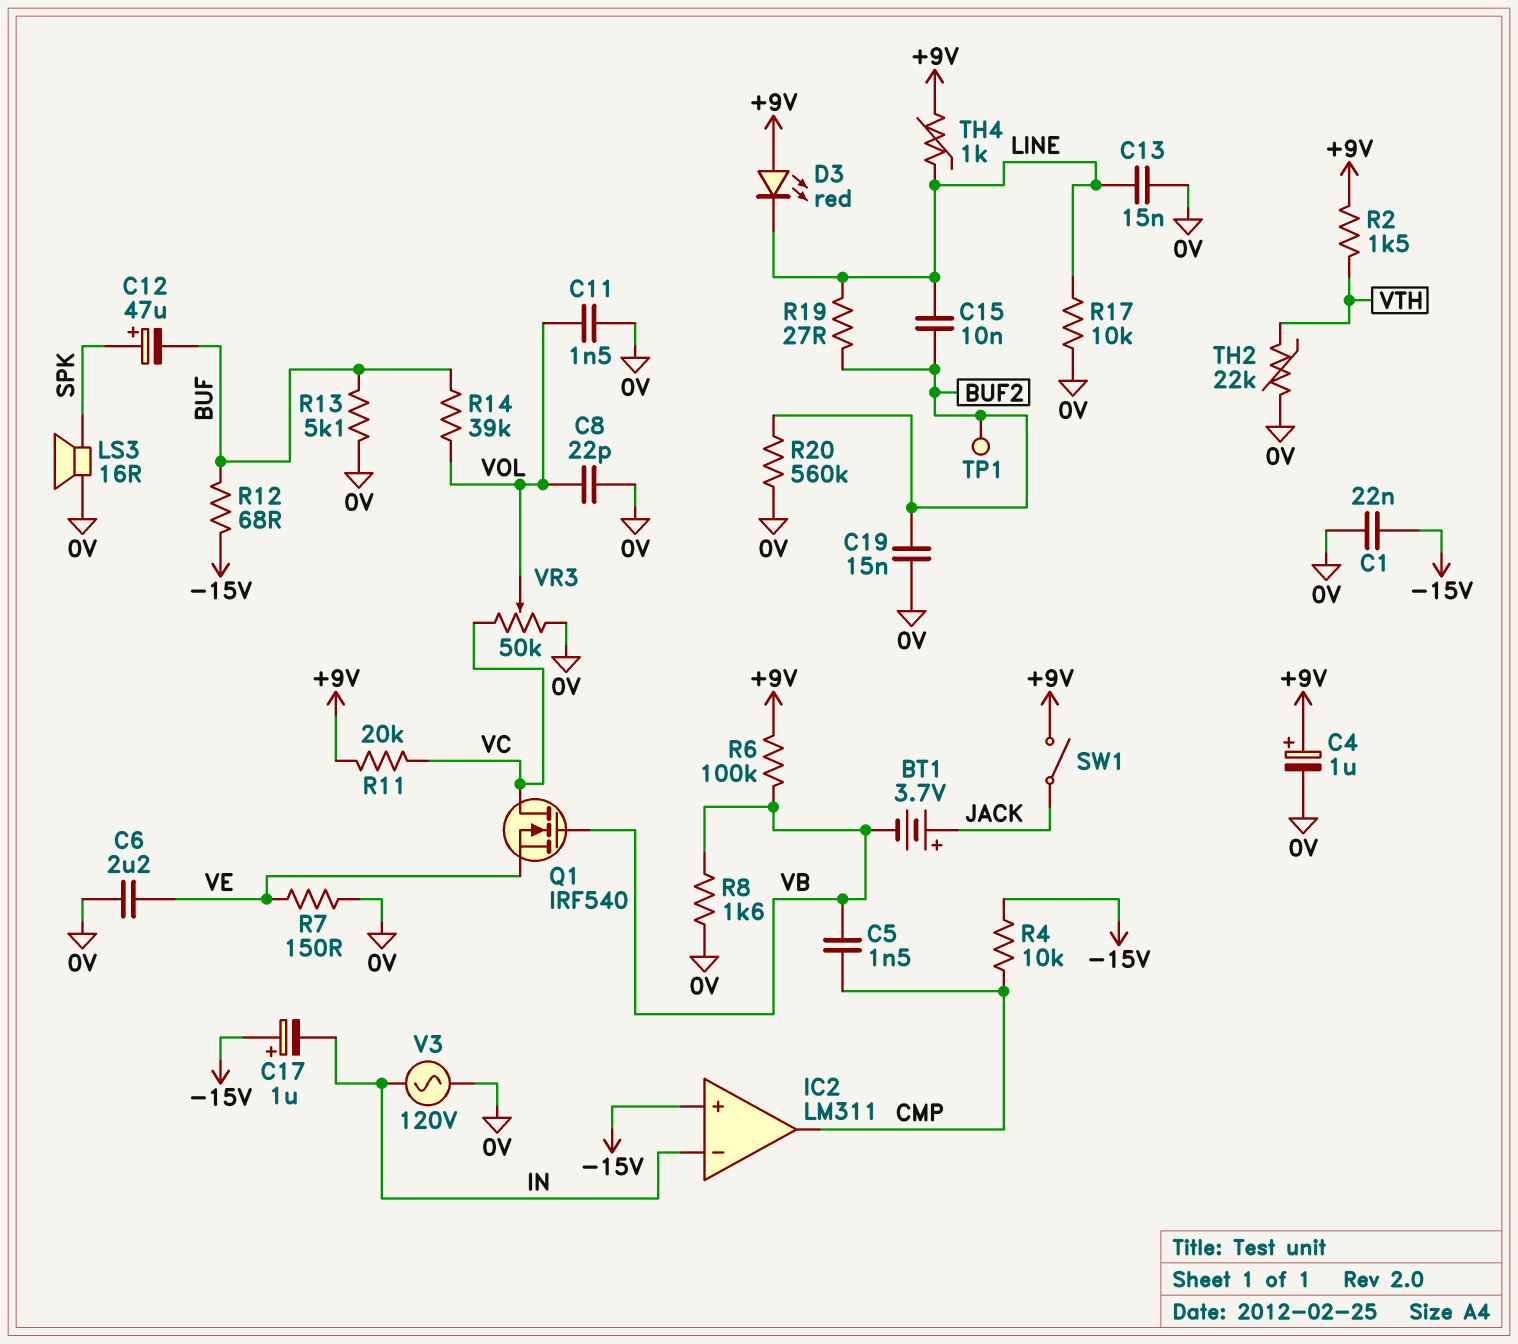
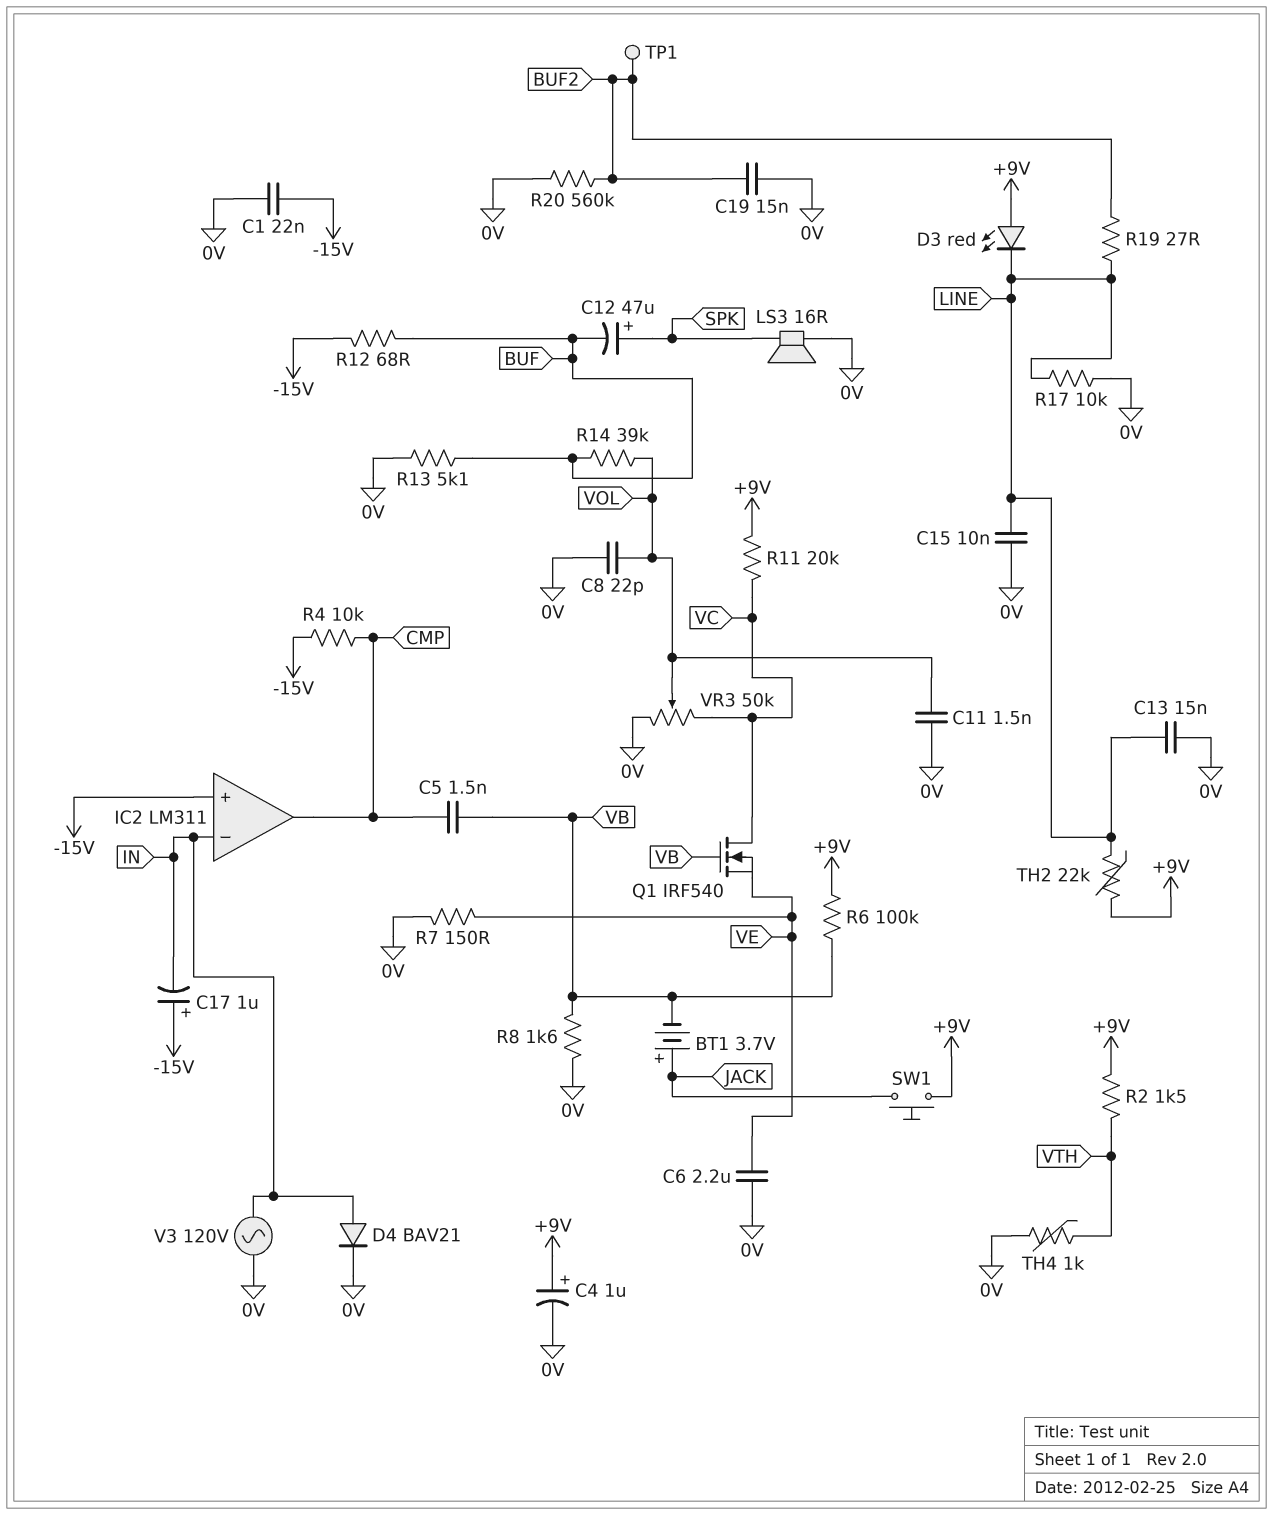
C15: 10nF (BUF2, LINE) -> 10nF (0V, LINE)
D4: none -> diode BAV21 (A IN, K 0V)
SW1: switch (+9V, JACK) -> button (+9V, JACK)
TH2: 22k (0V, VTH) -> 22k (+9V, LINE)
TH4: 1k (+9V, LINE) -> 1k (0V, VTH)

